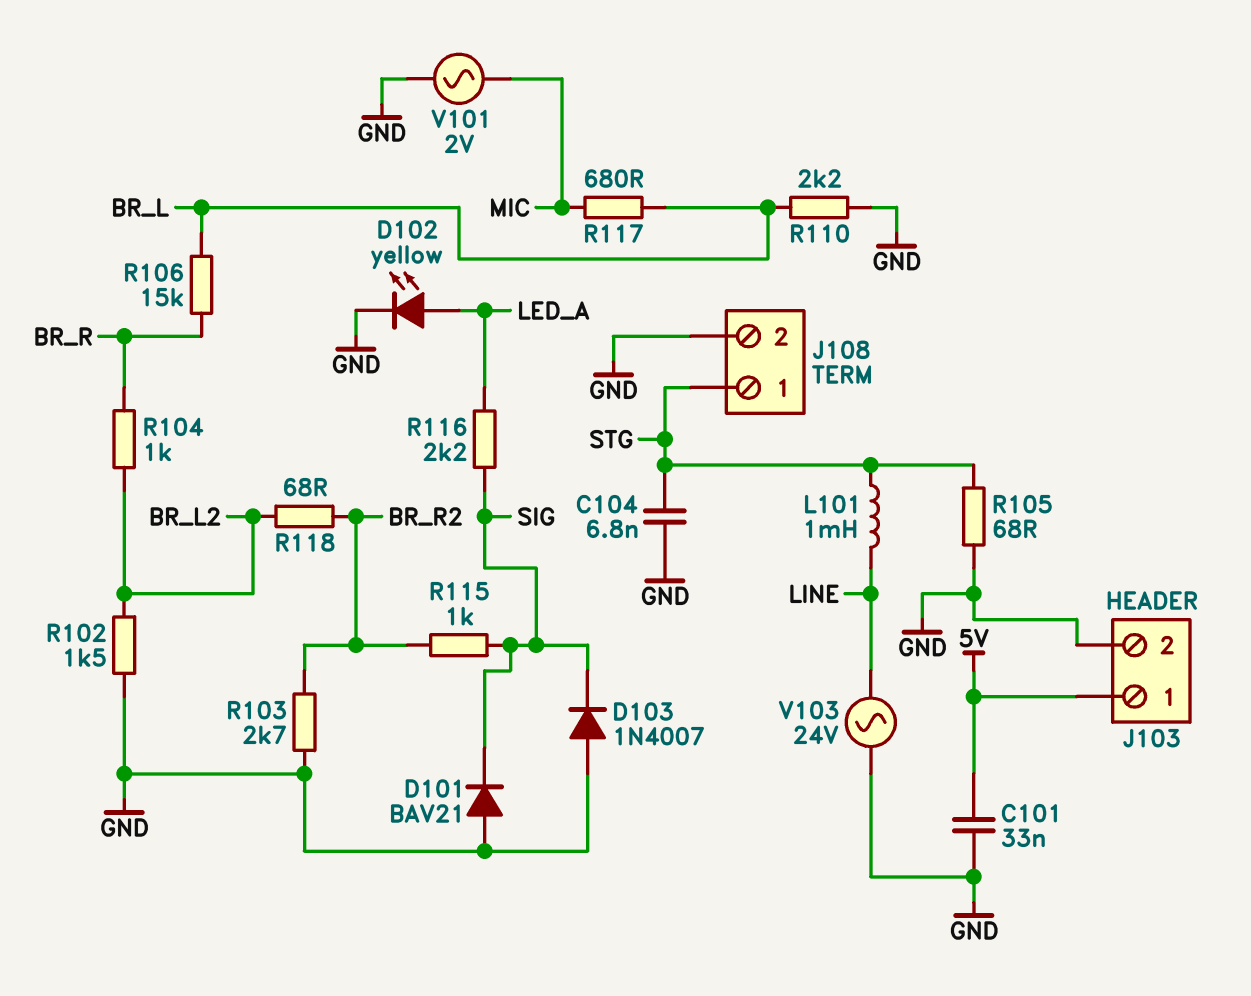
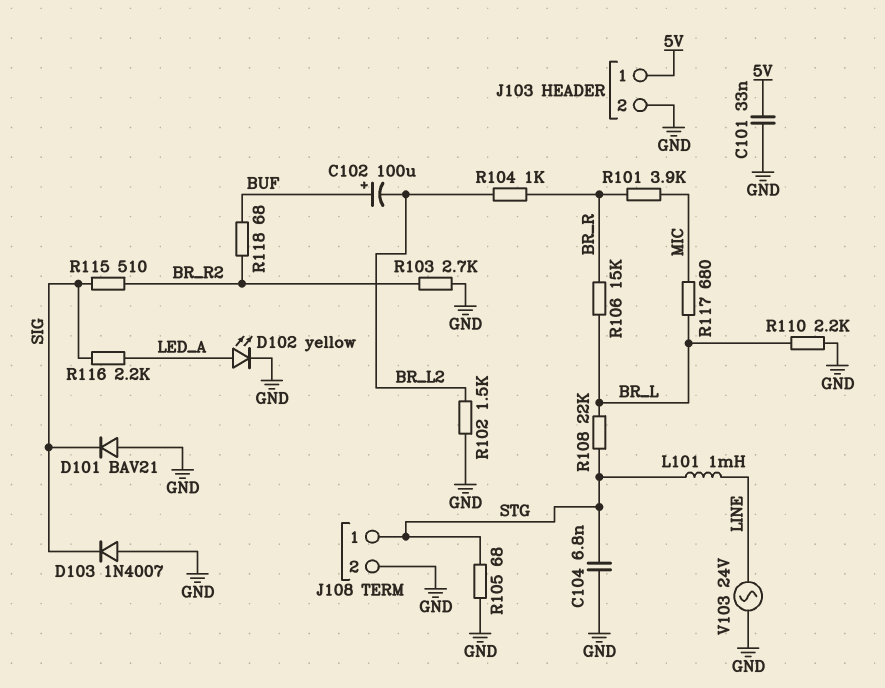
C102: none -> 100uF (plus BUF, minus BR_L2)
R101: none -> 3.9k (BR_R, MIC)
R108: none -> 22k (BR_L, STG)
R115: 1k (BR_R2, SIG) -> 510 (BR_R2, SIG)
R118: 68 (BR_L2, BR_R2) -> 68 (BR_R2, BUF)
V101: AC 2V (GND, MIC) -> none

